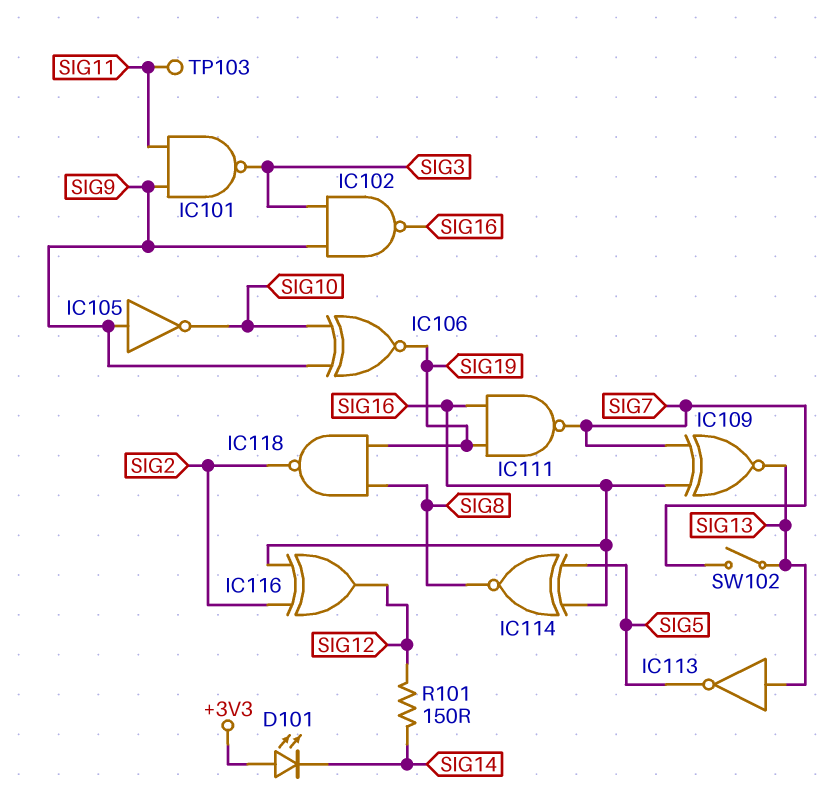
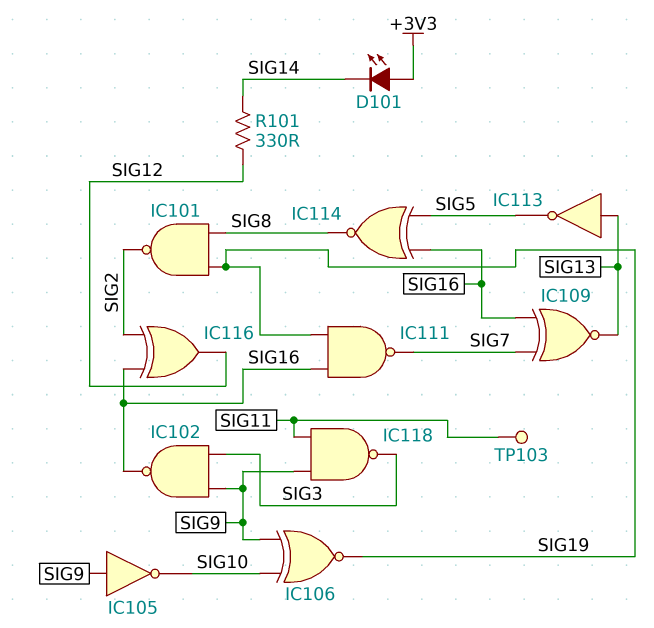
IC101: NAND (in SIG9, in SIG11, out SIG3) -> NAND (in SIG8, in SIG19, out SIG2)
IC118: NAND (in SIG8, in SIG19, out SIG2) -> NAND (in SIG9, in SIG11, out SIG3)
R101: 150 (SIG12, SIG14) -> 330 (SIG12, SIG14)
SW102: switch (SIG7, SIG13) -> none

